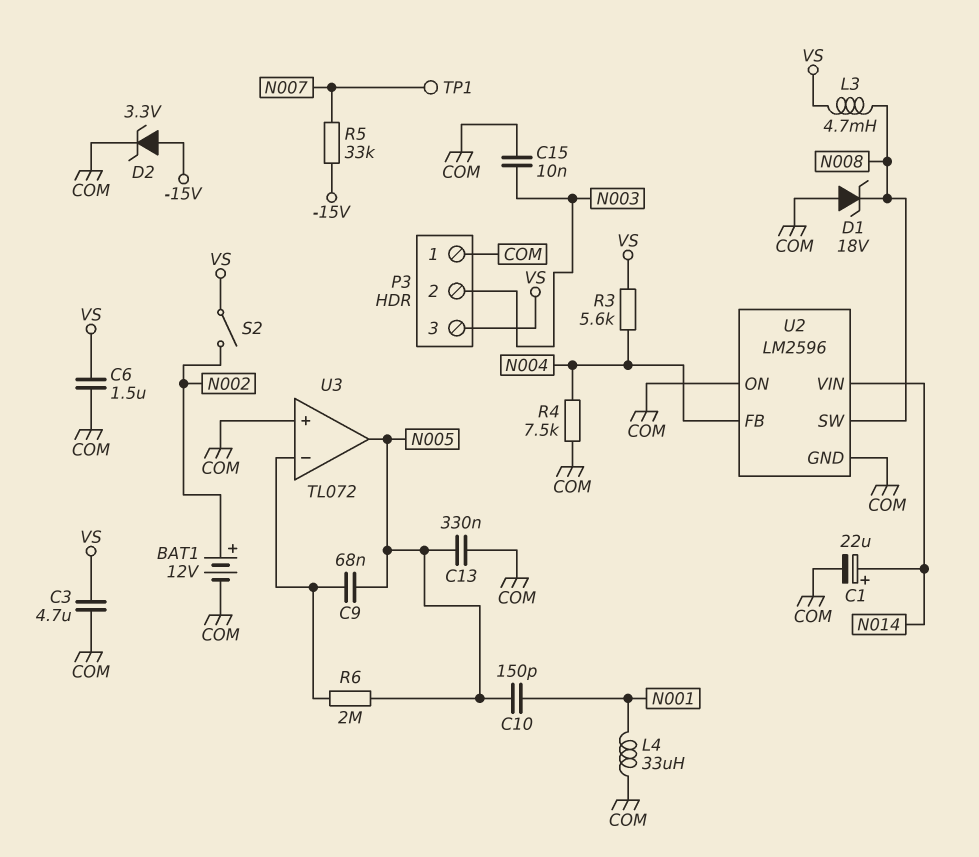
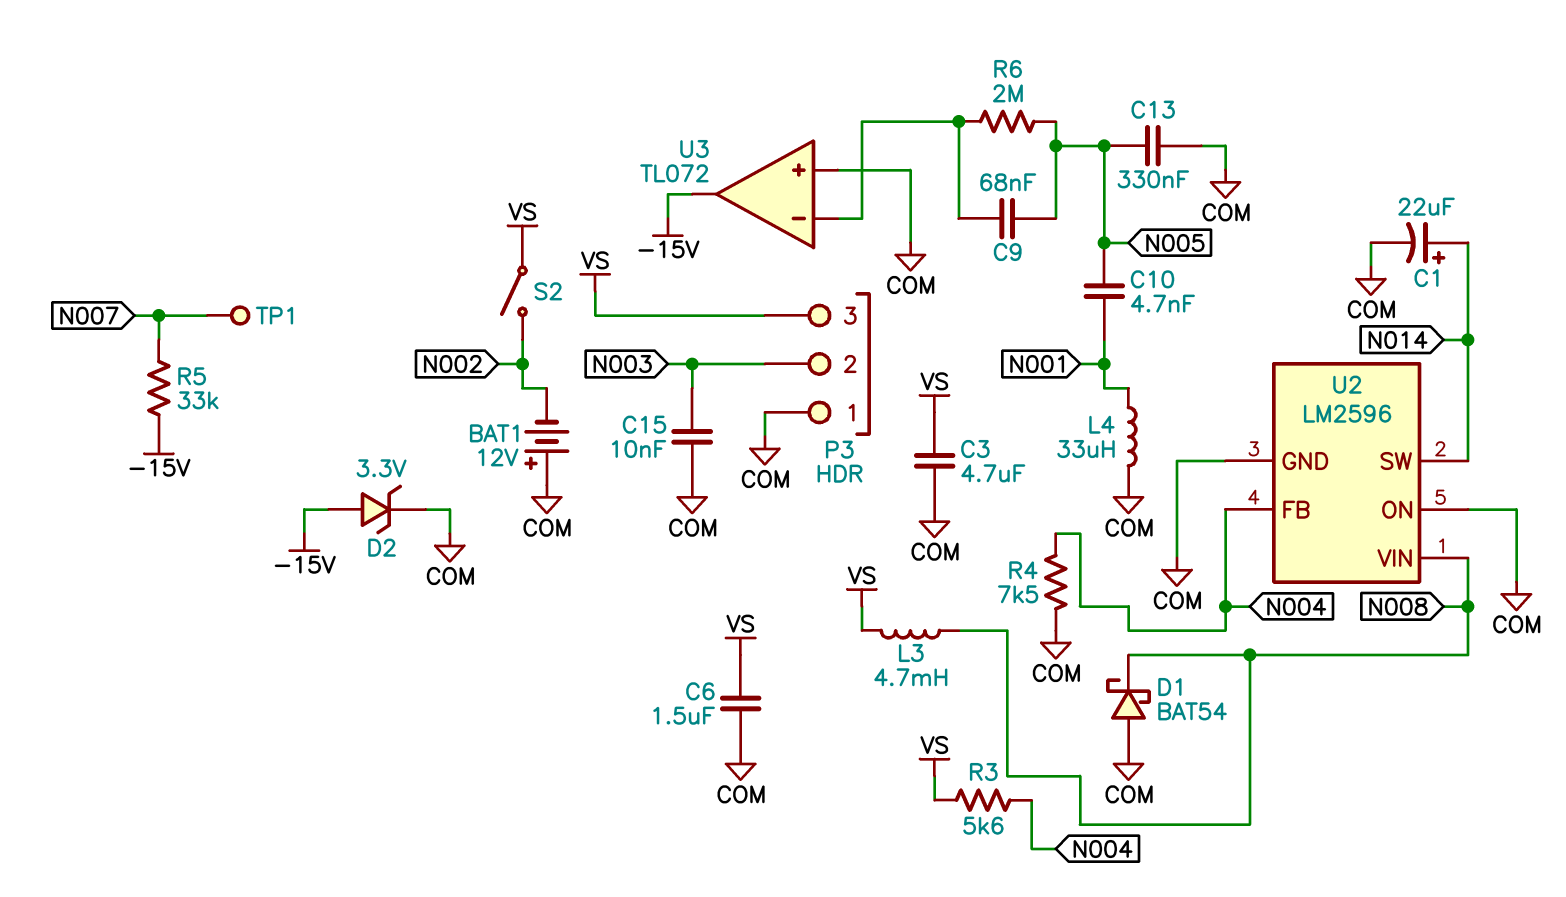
BAT1: 12V (plus N002, minus COM) -> 12V (plus COM, minus N002)
C10: 150pF (N001, N005) -> 4.7nF (N001, N005)
D1: zener 18V (A COM, K N008) -> schottky BAT54 (A COM, K N008)
U2 pin SW: N008 -> N014
U2 pin VIN: N014 -> N008
U3 pin out: N005 -> -15V

